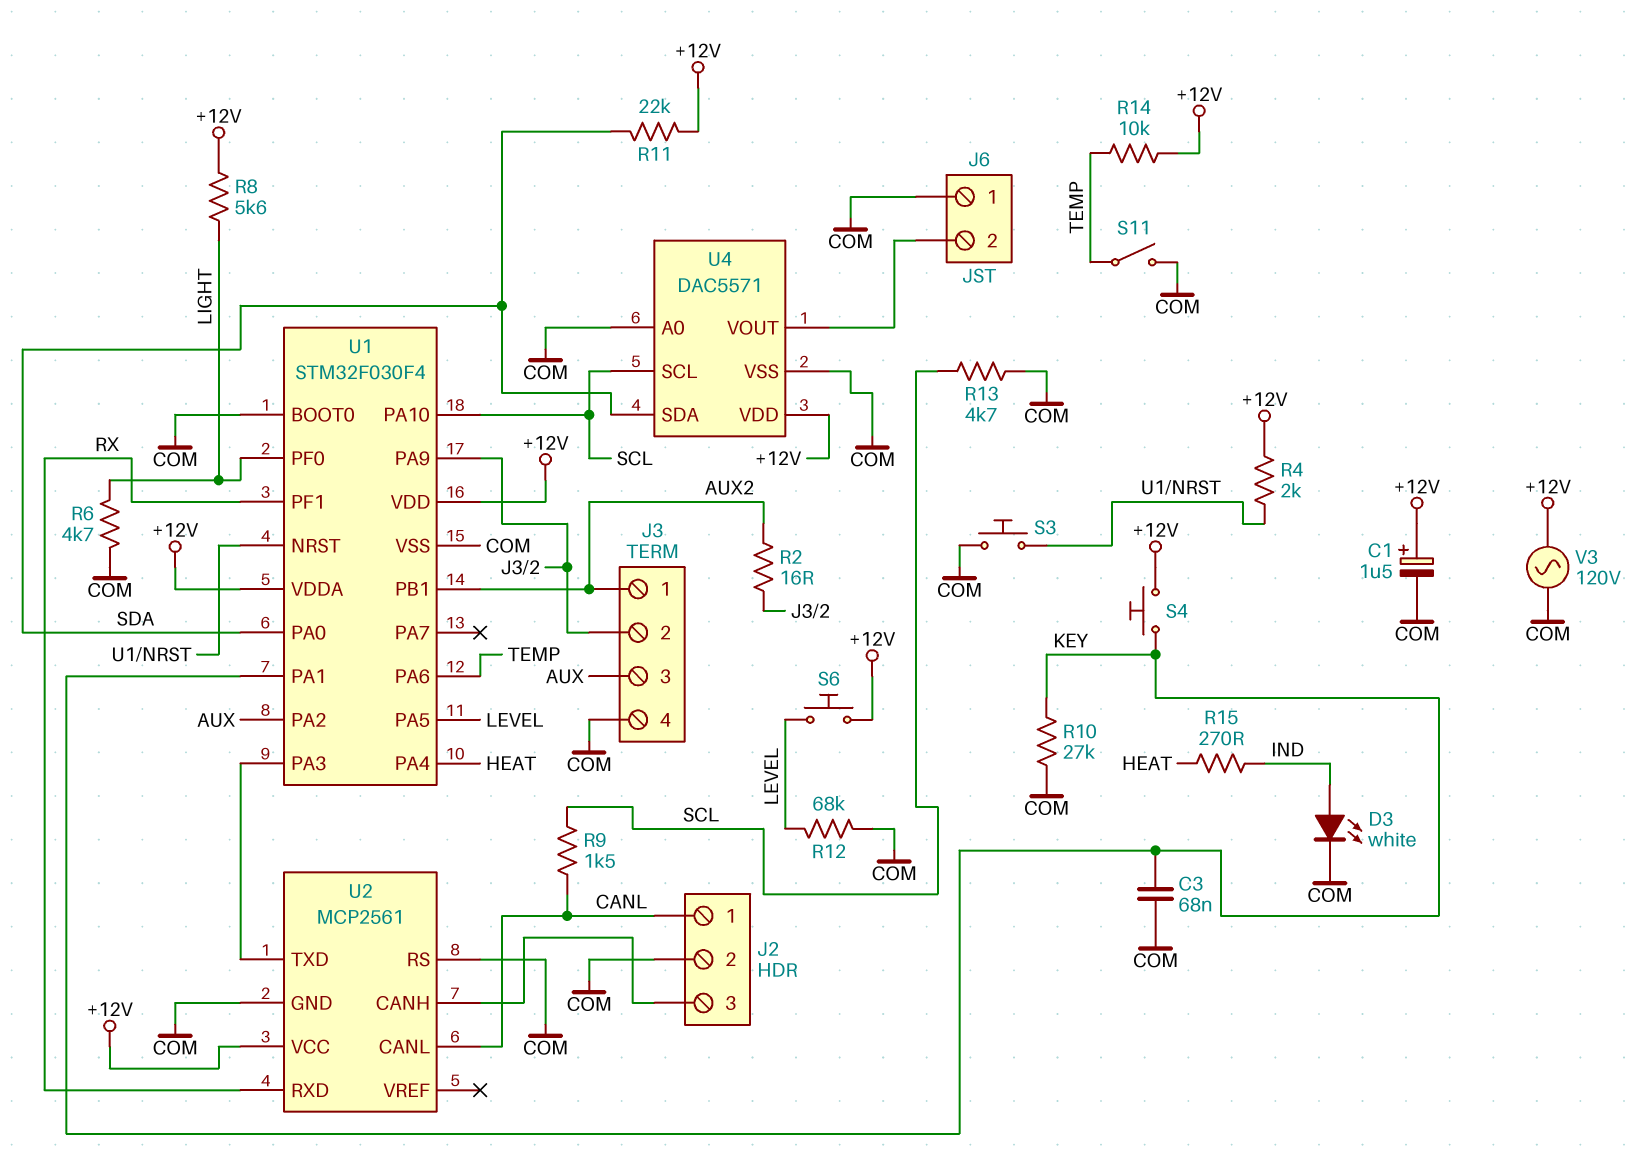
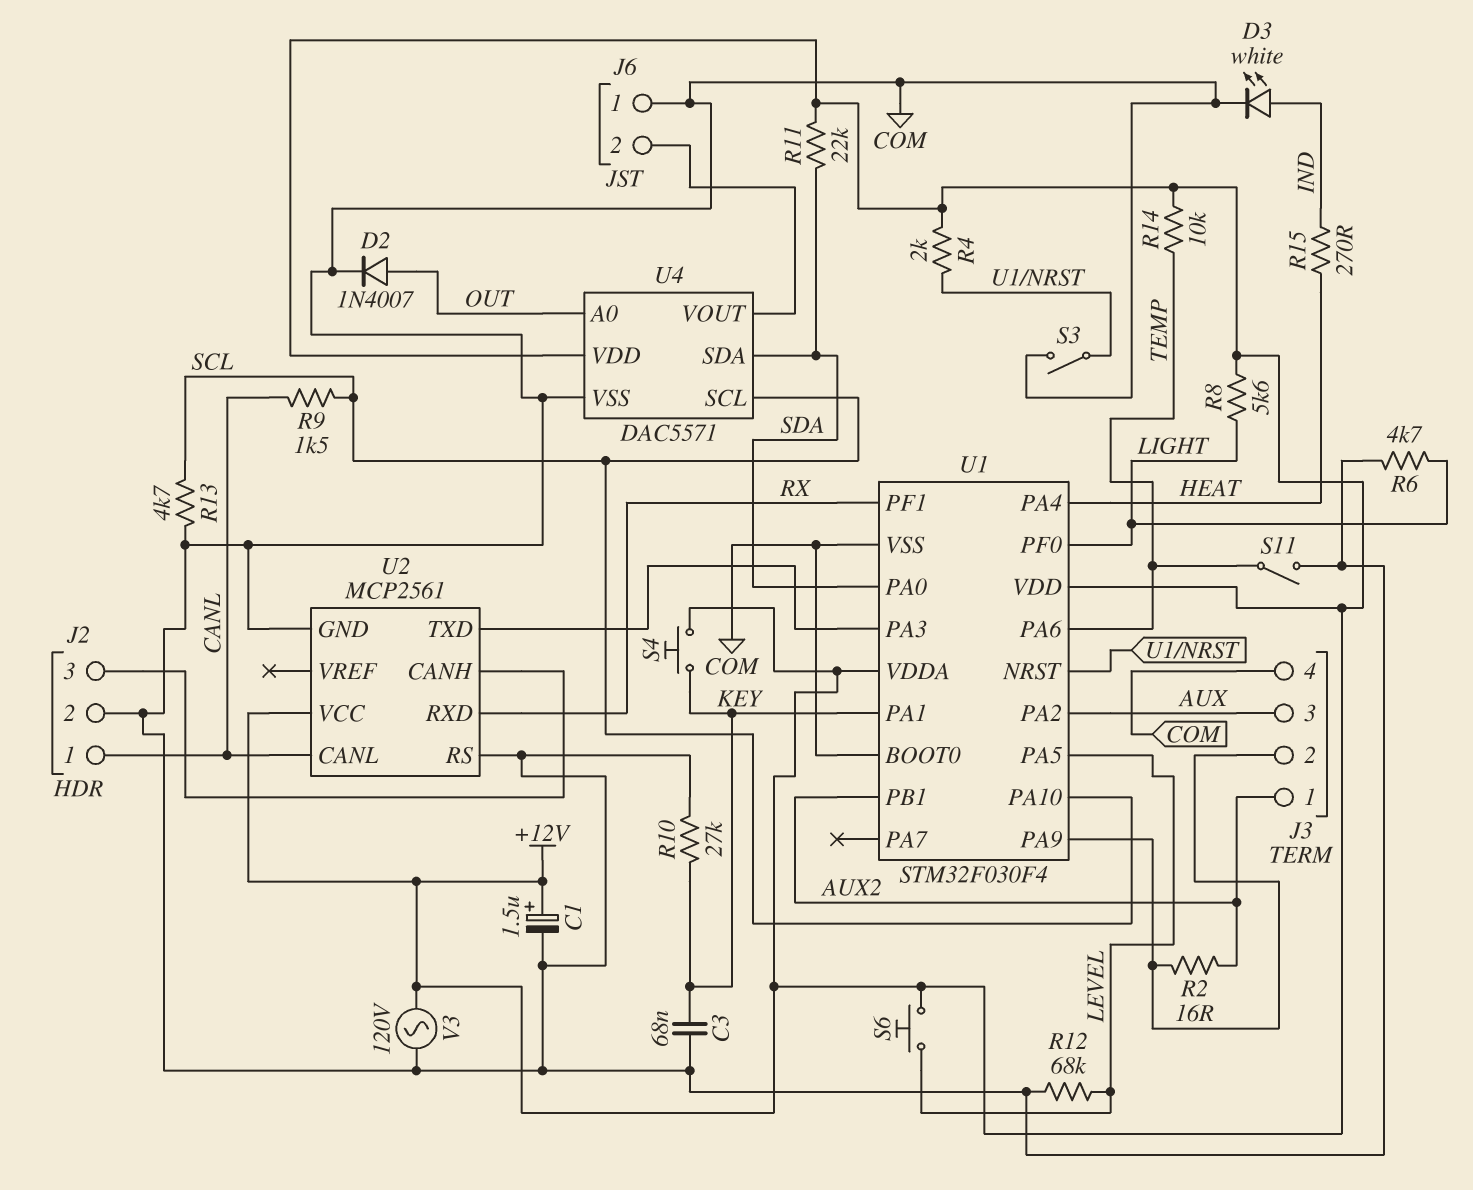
D2: none -> diode 1N4007 (A OUT, K COM)
S3: button (COM, U1/NRST) -> switch (COM, U1/NRST)
U4 pin A0: COM -> OUT

